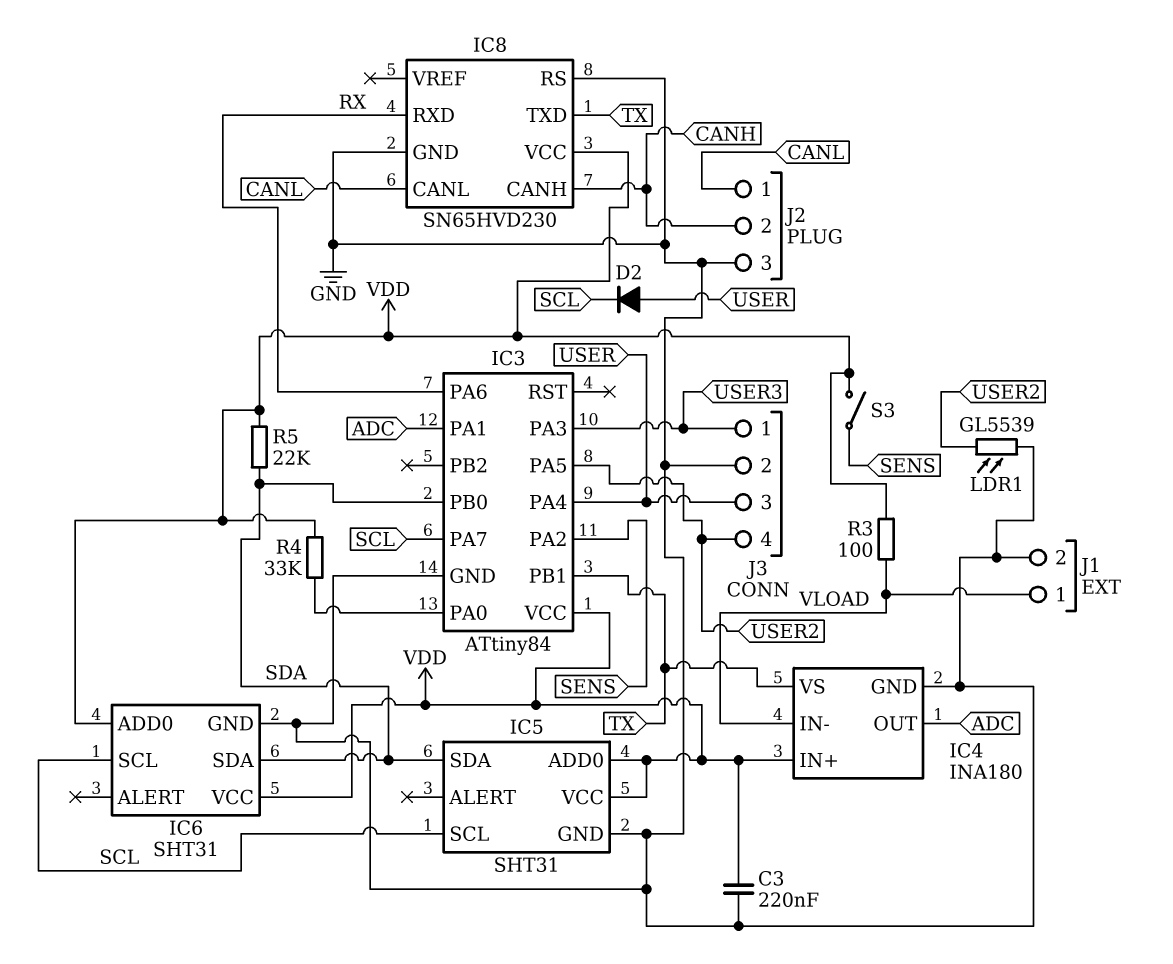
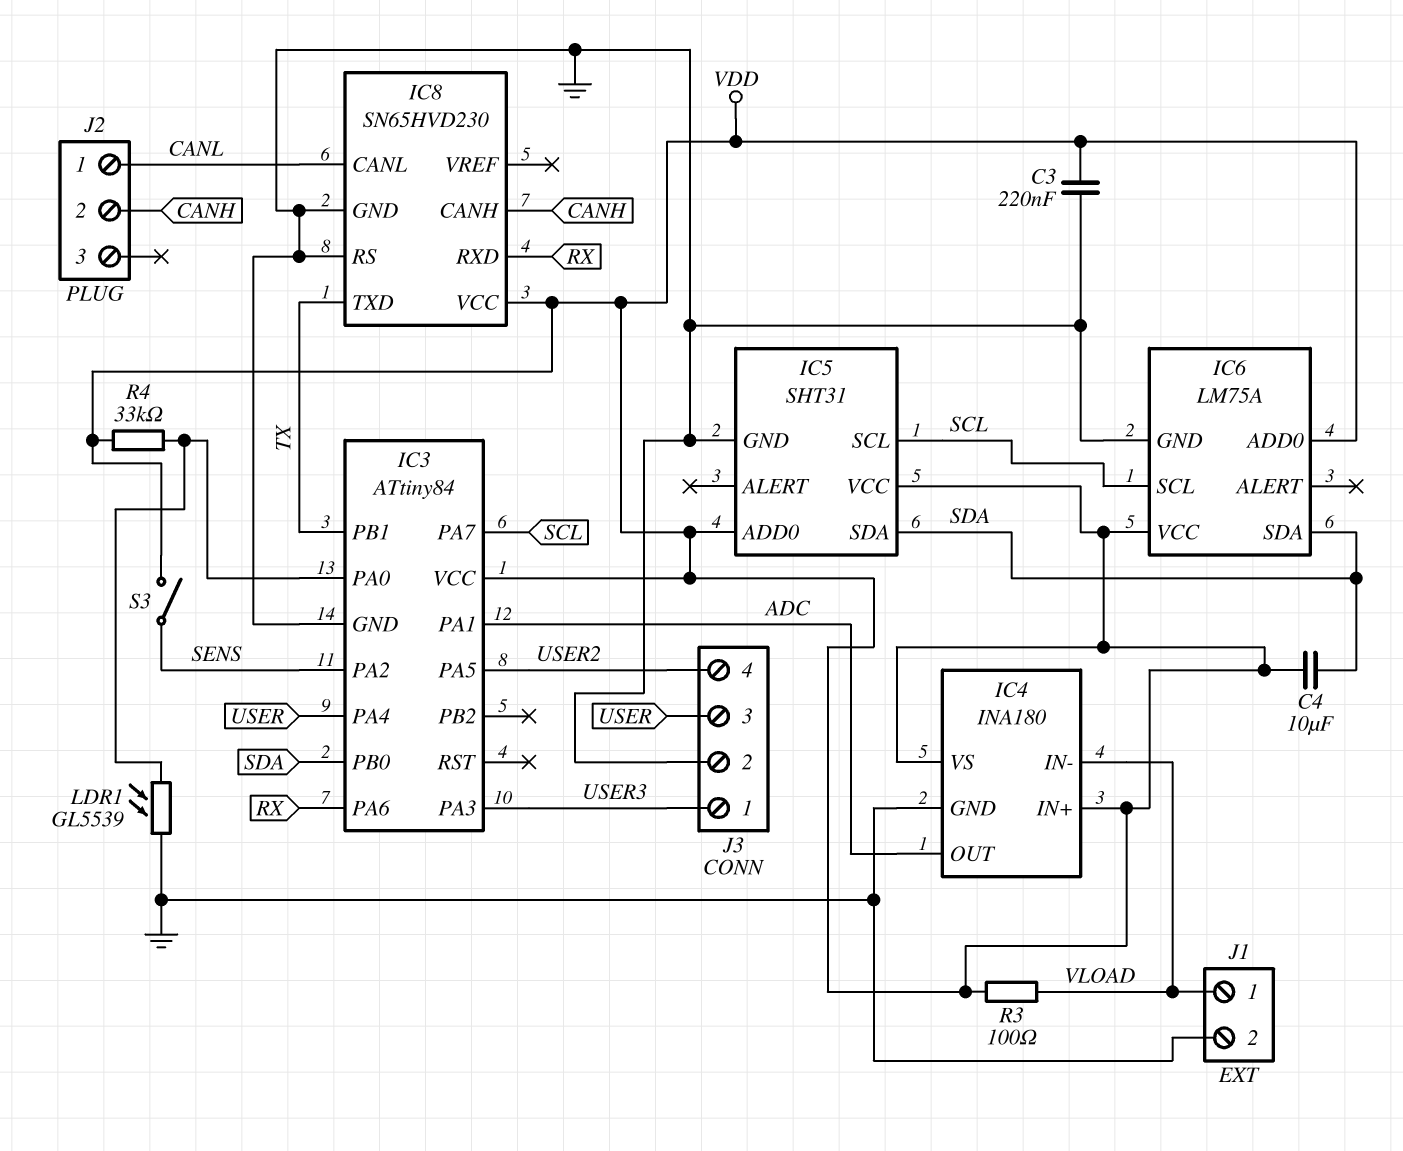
C4: none -> 10uF (SDA, VDD)
D2: diode (A USER, K SCL) -> none
IC4 pin VS: TX -> VDD
IC6: SHT31 -> LM75A
J2 pin 3: GND -> none
LDR1: GL5539 (GND, USER2) -> GL5539 (GND, IC3/PA0)
R5: 22k (SDA, VDD) -> none

